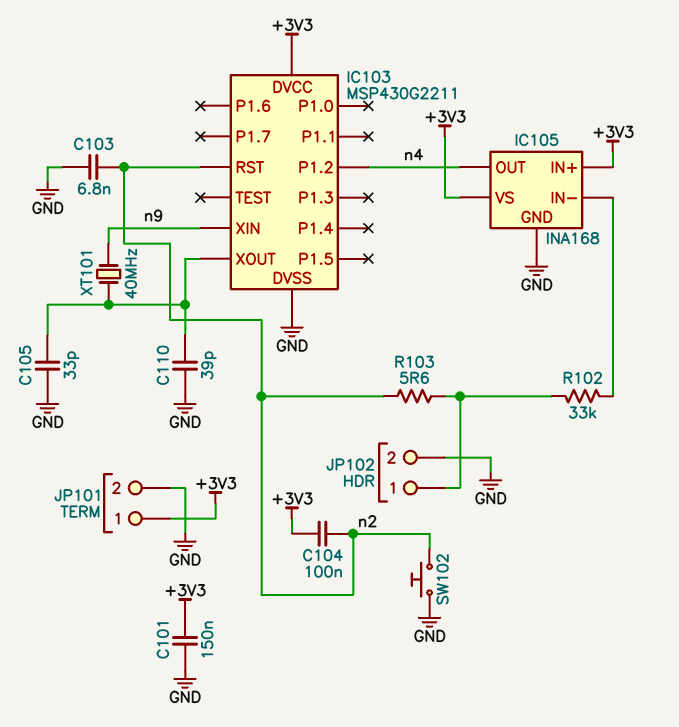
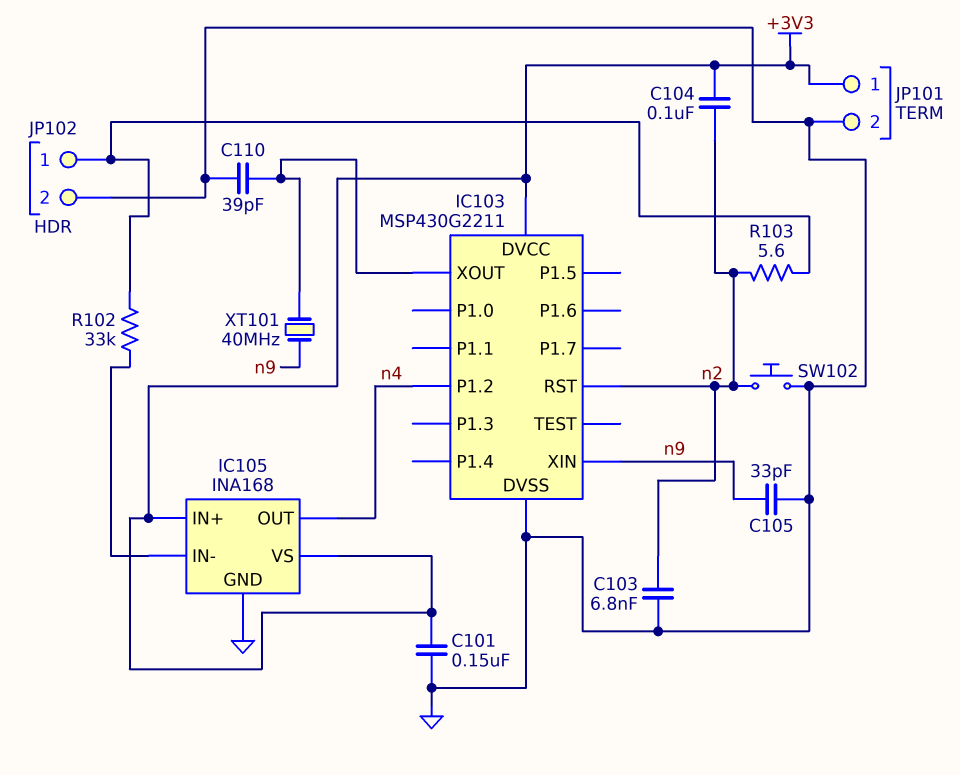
C105: 33pF (GND, IC103/XOUT) -> 33pF (GND, n9)

